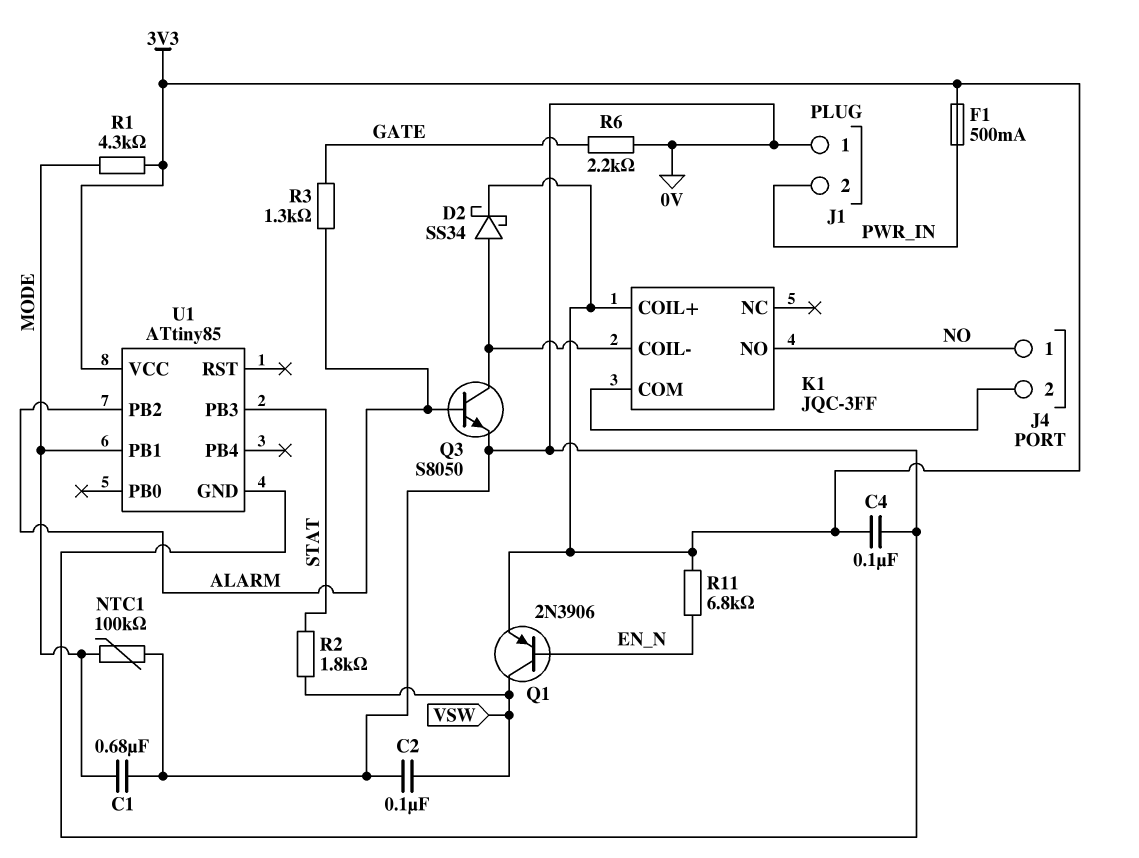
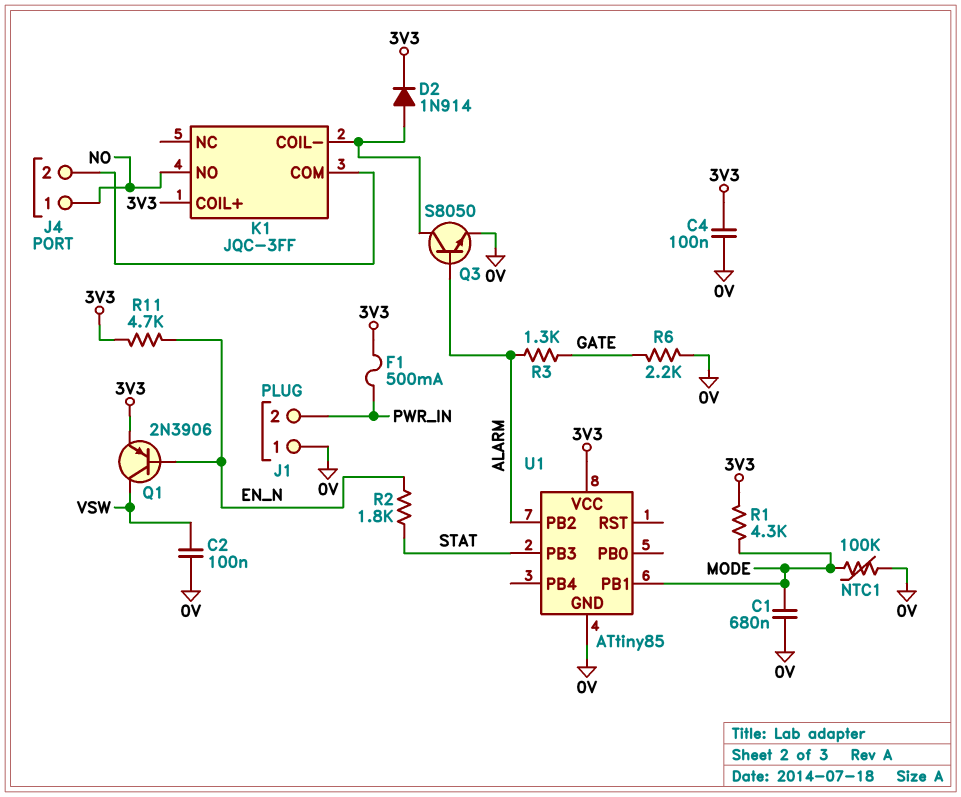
D2: schottky SS34 (A K1/COIL-, K 3V3) -> diode 1N914 (A K1/COIL-, K 3V3)
R2: 1.8k (STAT, VSW) -> 1.8k (EN_N, STAT)
R11: 6.8k (3V3, EN_N) -> 4.7k (3V3, EN_N)

